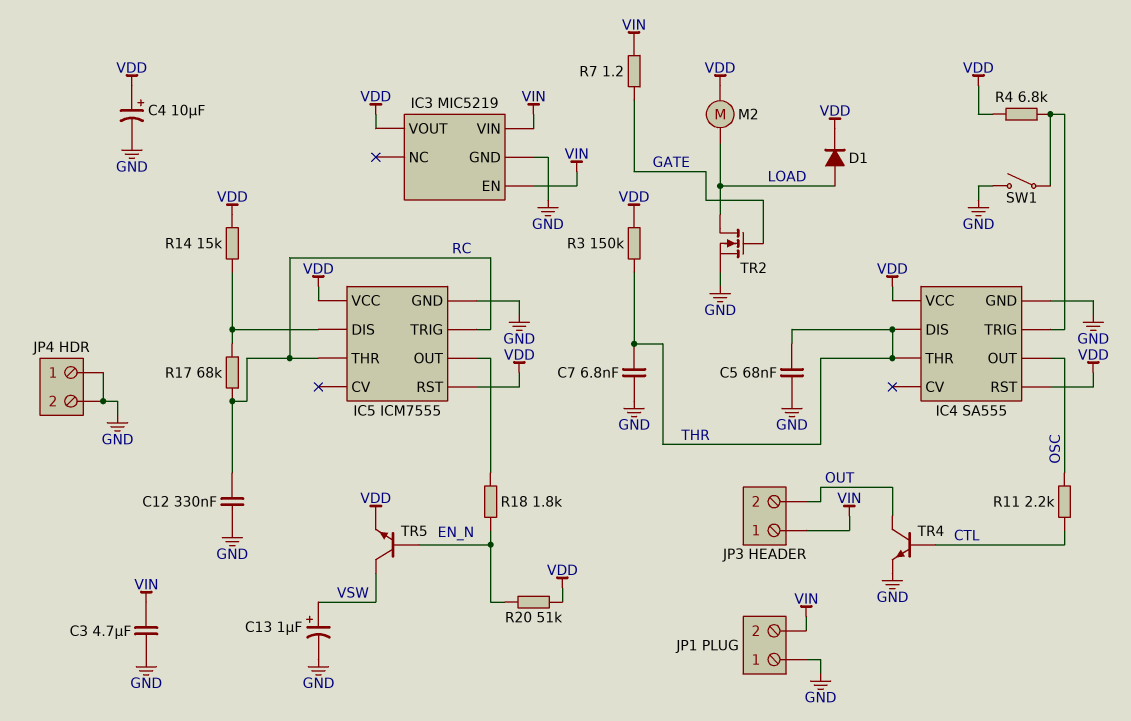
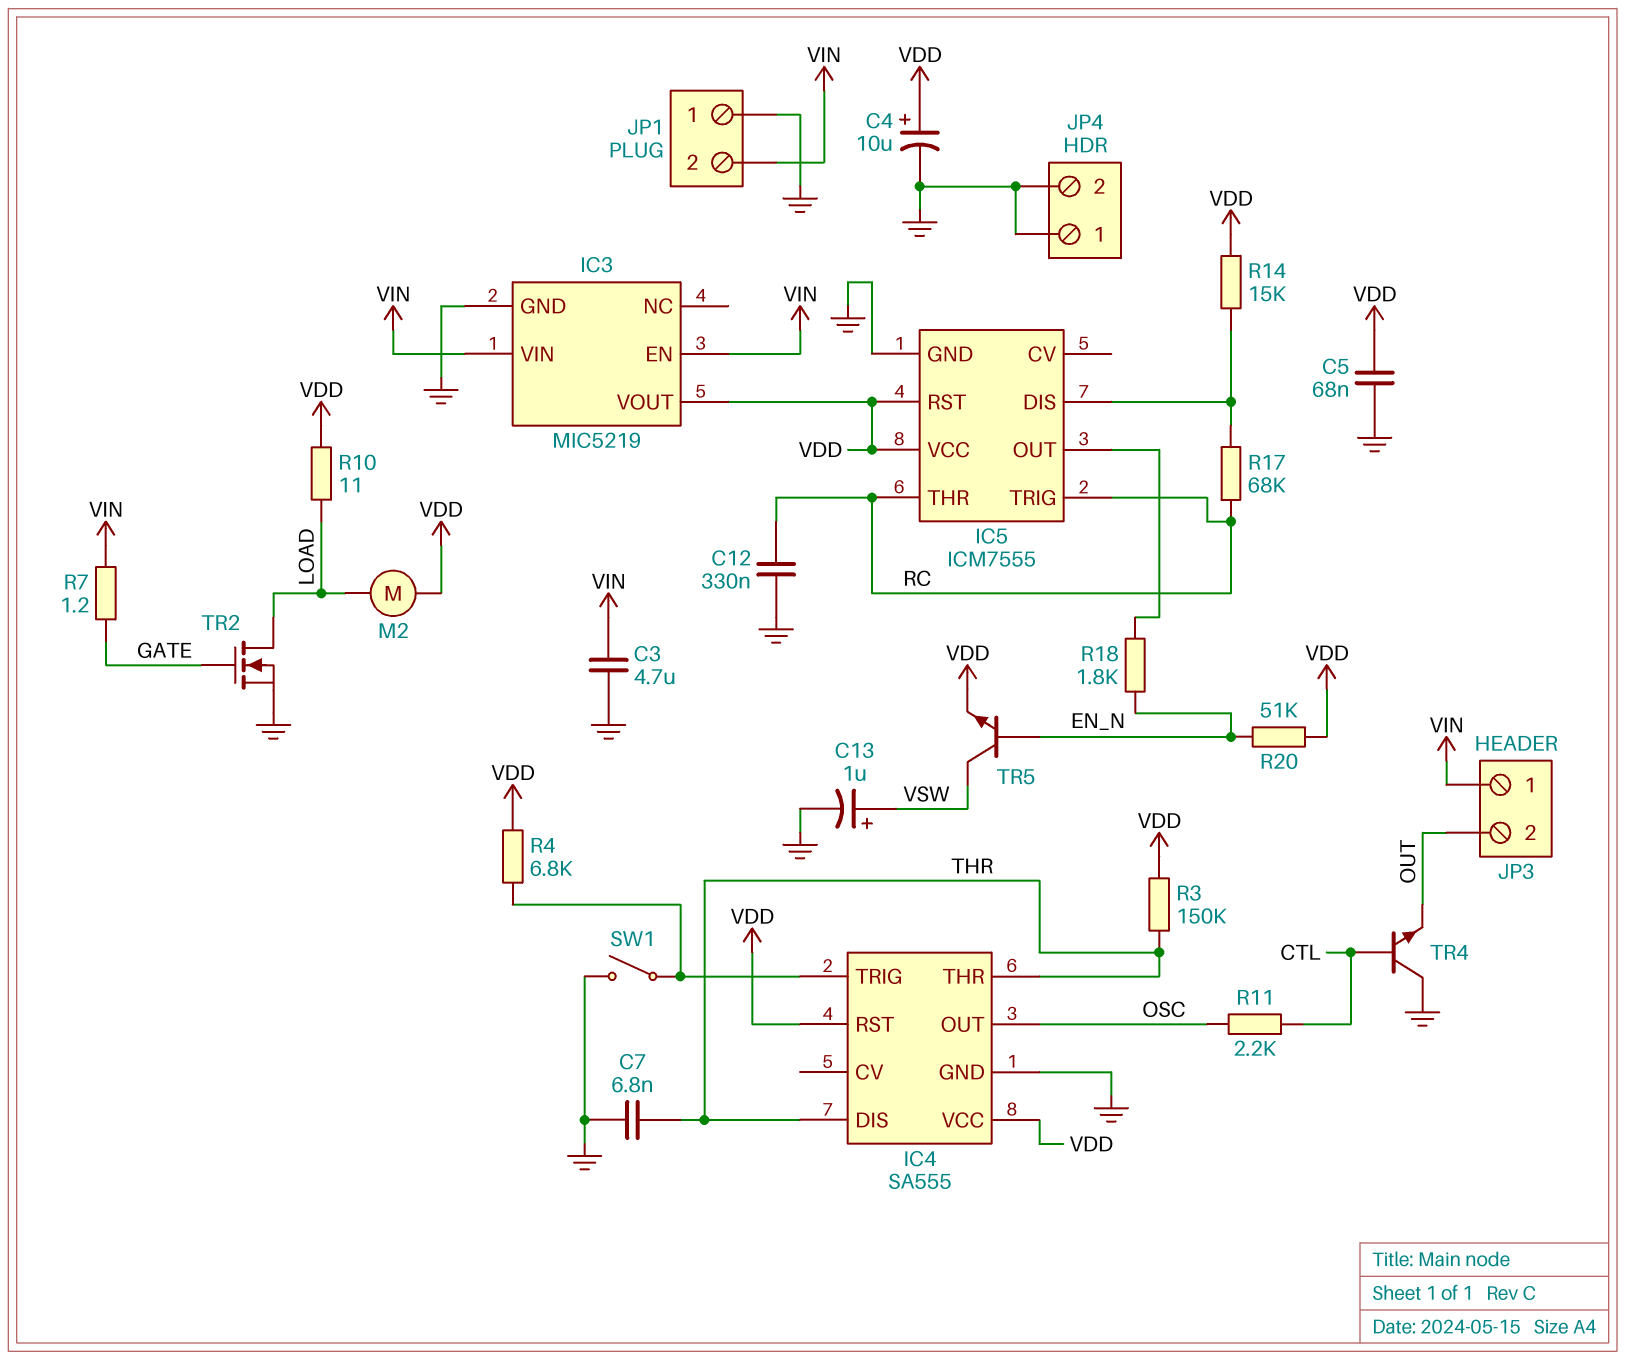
C5: 68nF (GND, THR) -> 68nF (GND, VDD)
D1: diode (A LOAD, K VDD) -> none
R10: none -> 11 (LOAD, VDD)
TR4: NPN (B CTL, C OUT, E GND) -> NPN (B CTL, C GND, E OUT)

